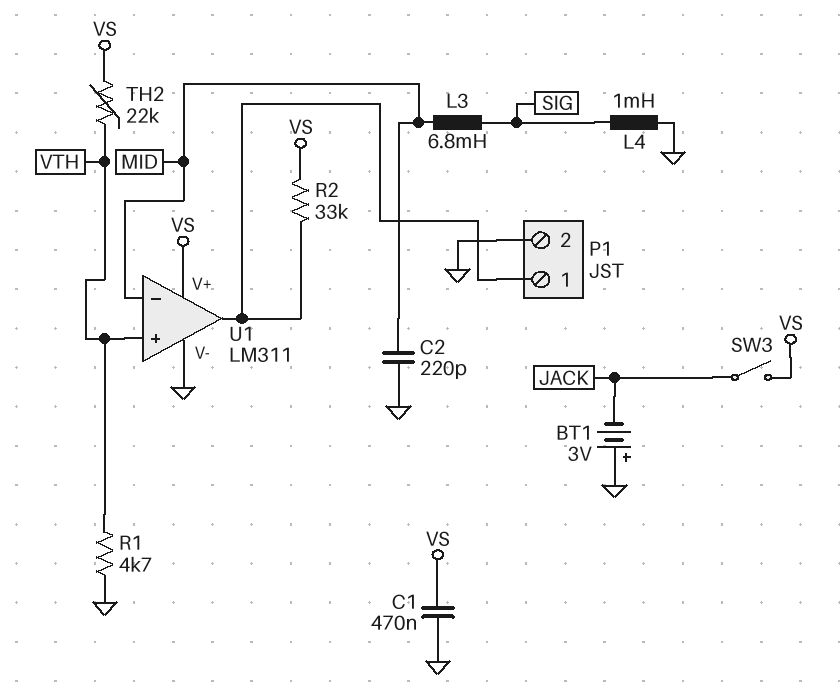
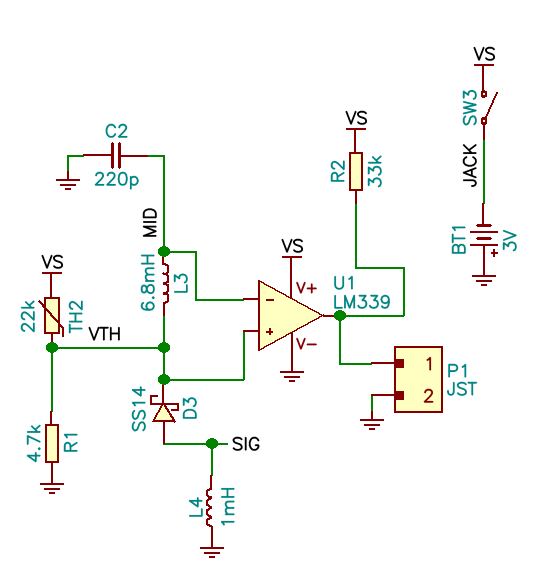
C1: 470nF (GND, VS) -> none
D3: none -> schottky SS14 (A SIG, K VTH)
L3: 6.8mH (MID, SIG) -> 6.8mH (MID, VTH)
U1: LM311 -> LM339

